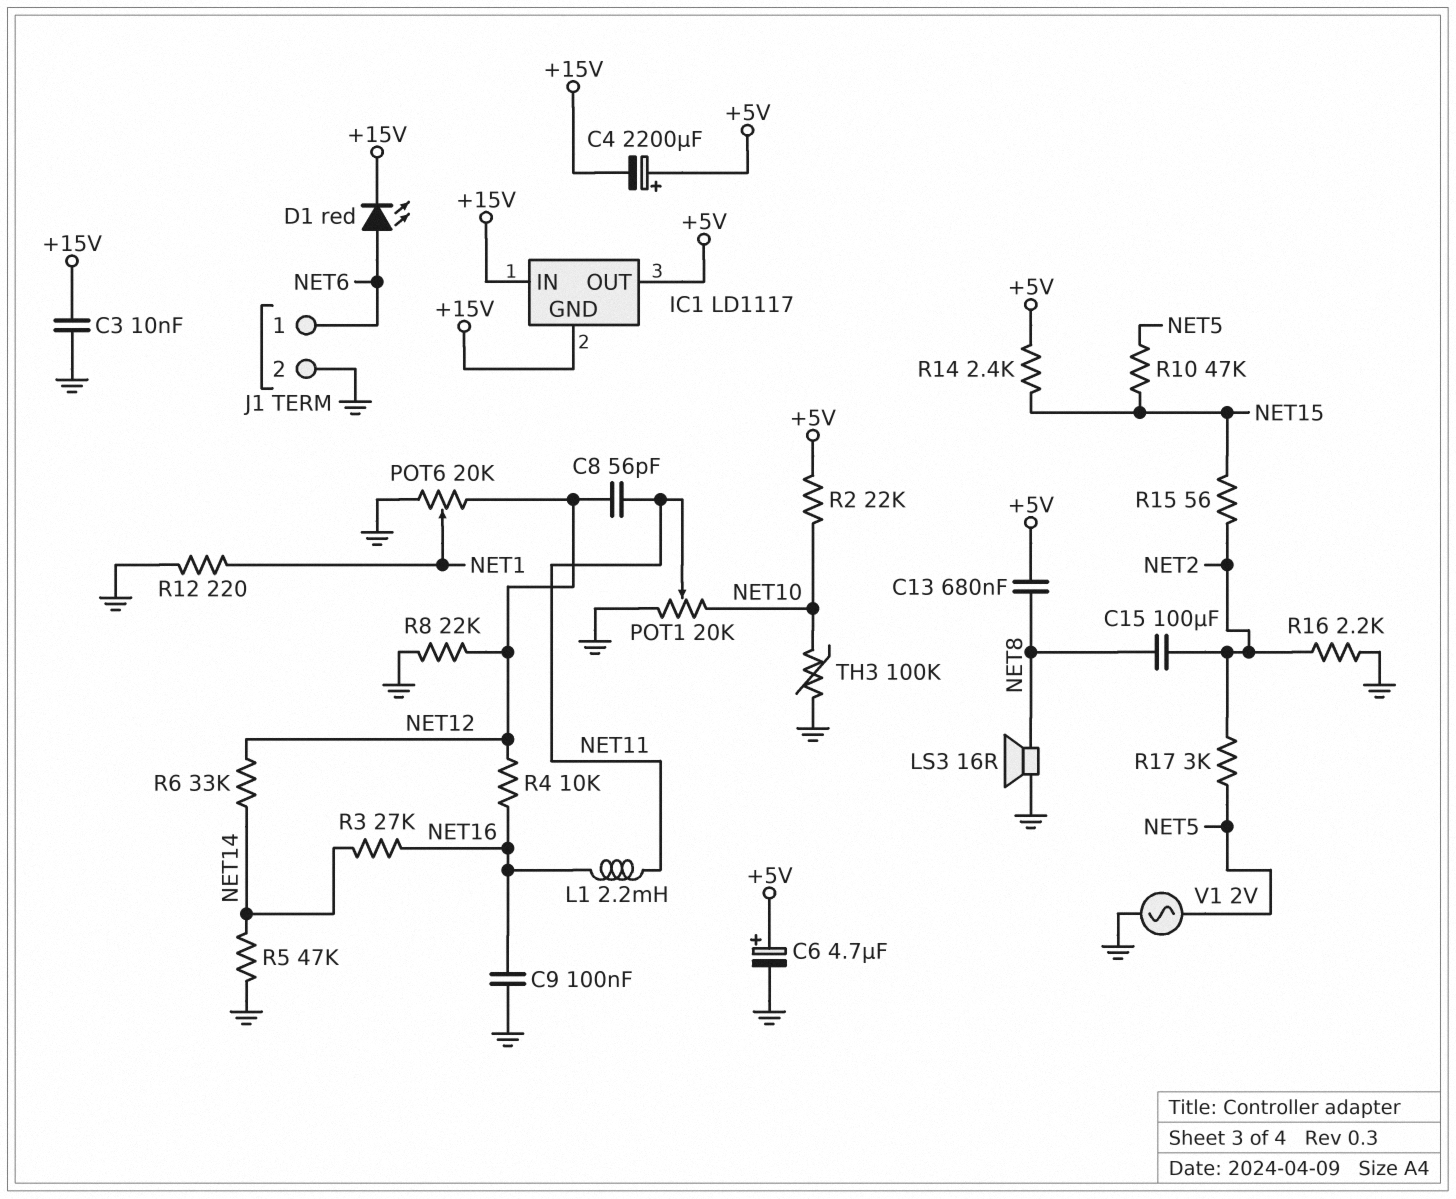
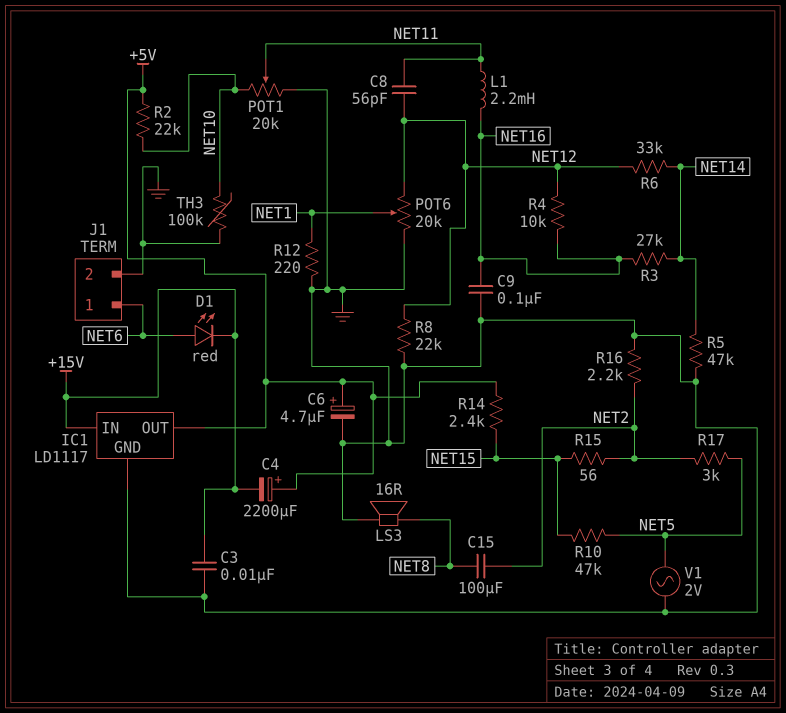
C13: 680nF (+5V, NET8) -> none
IC1 pin GND: +15V -> GND

